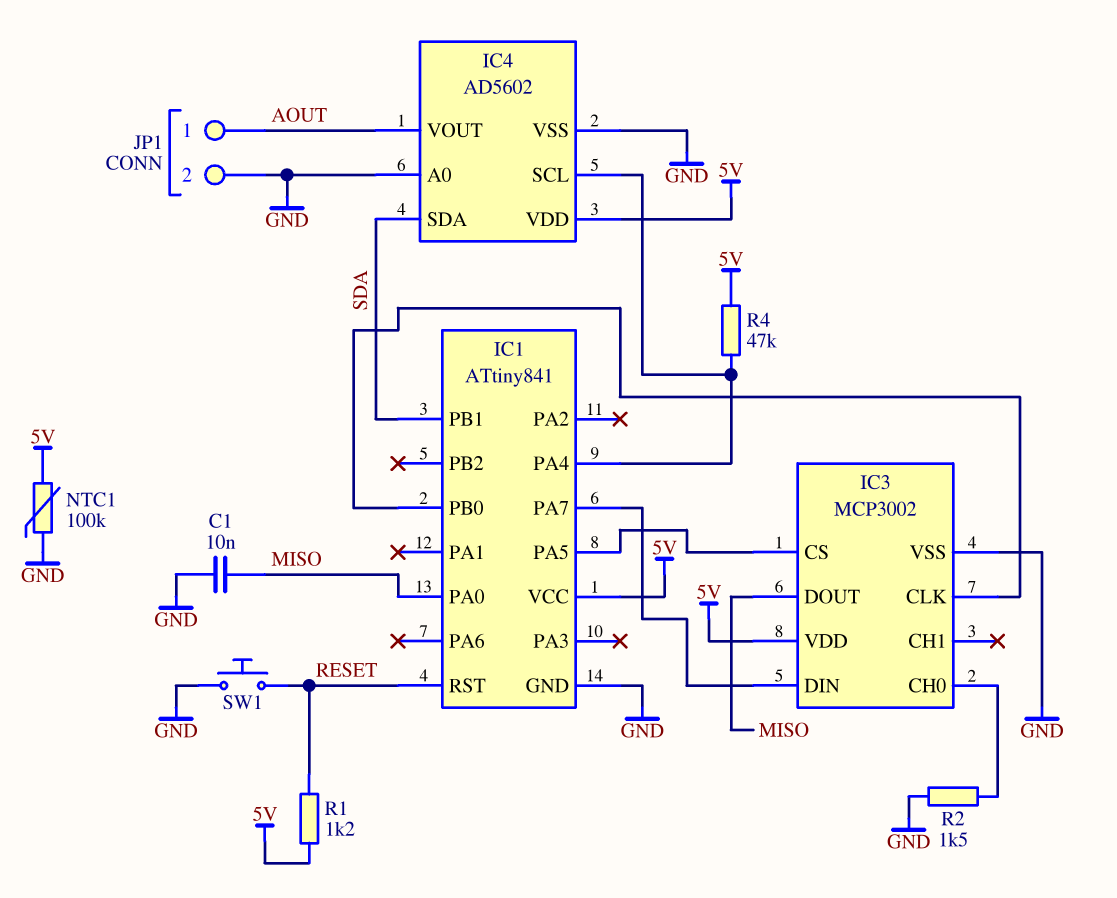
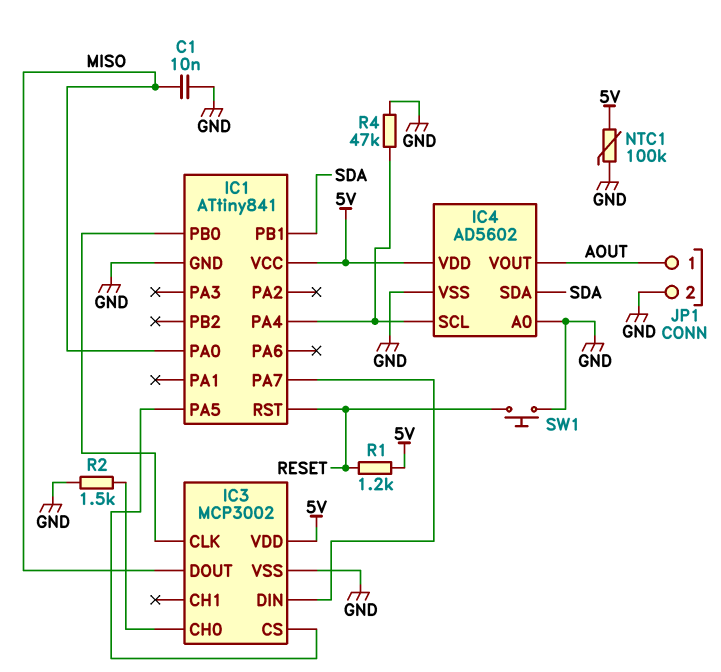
R4: 47k (5V, IC1/PA4) -> 47k (GND, IC1/PA4)

